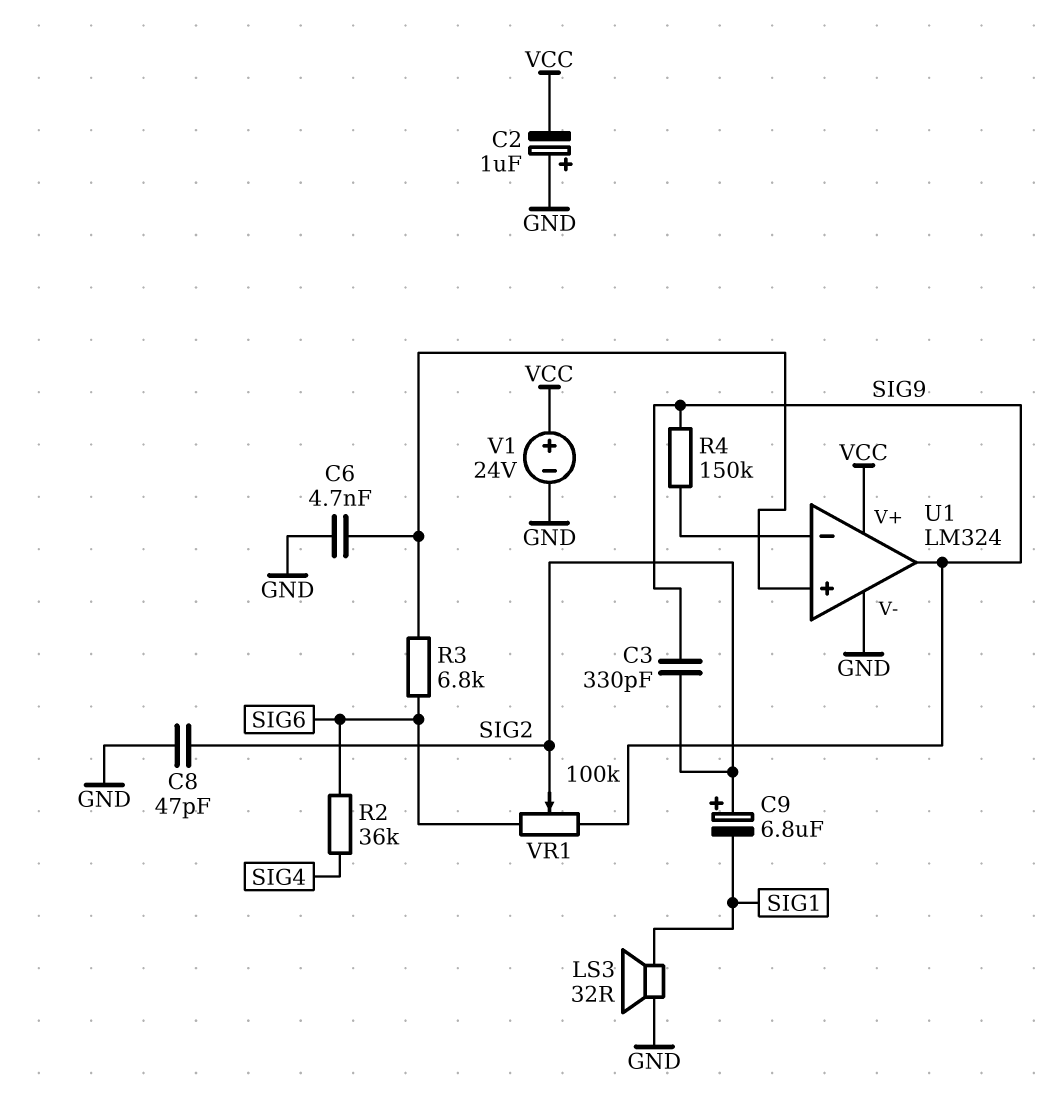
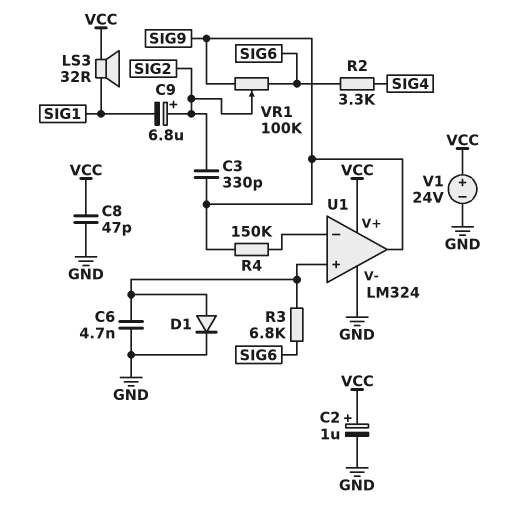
C2: 1uF (plus GND, minus VCC) -> 1uF (plus VCC, minus GND)
C8: 47pF (GND, SIG2) -> 47pF (GND, VCC)
D1: none -> diode (A U1/in+, K GND)
LS3: speaker 32R (GND, SIG1) -> speaker 32R (SIG1, VCC)
R2: 36k (SIG4, SIG6) -> 3.3k (SIG4, SIG6)

